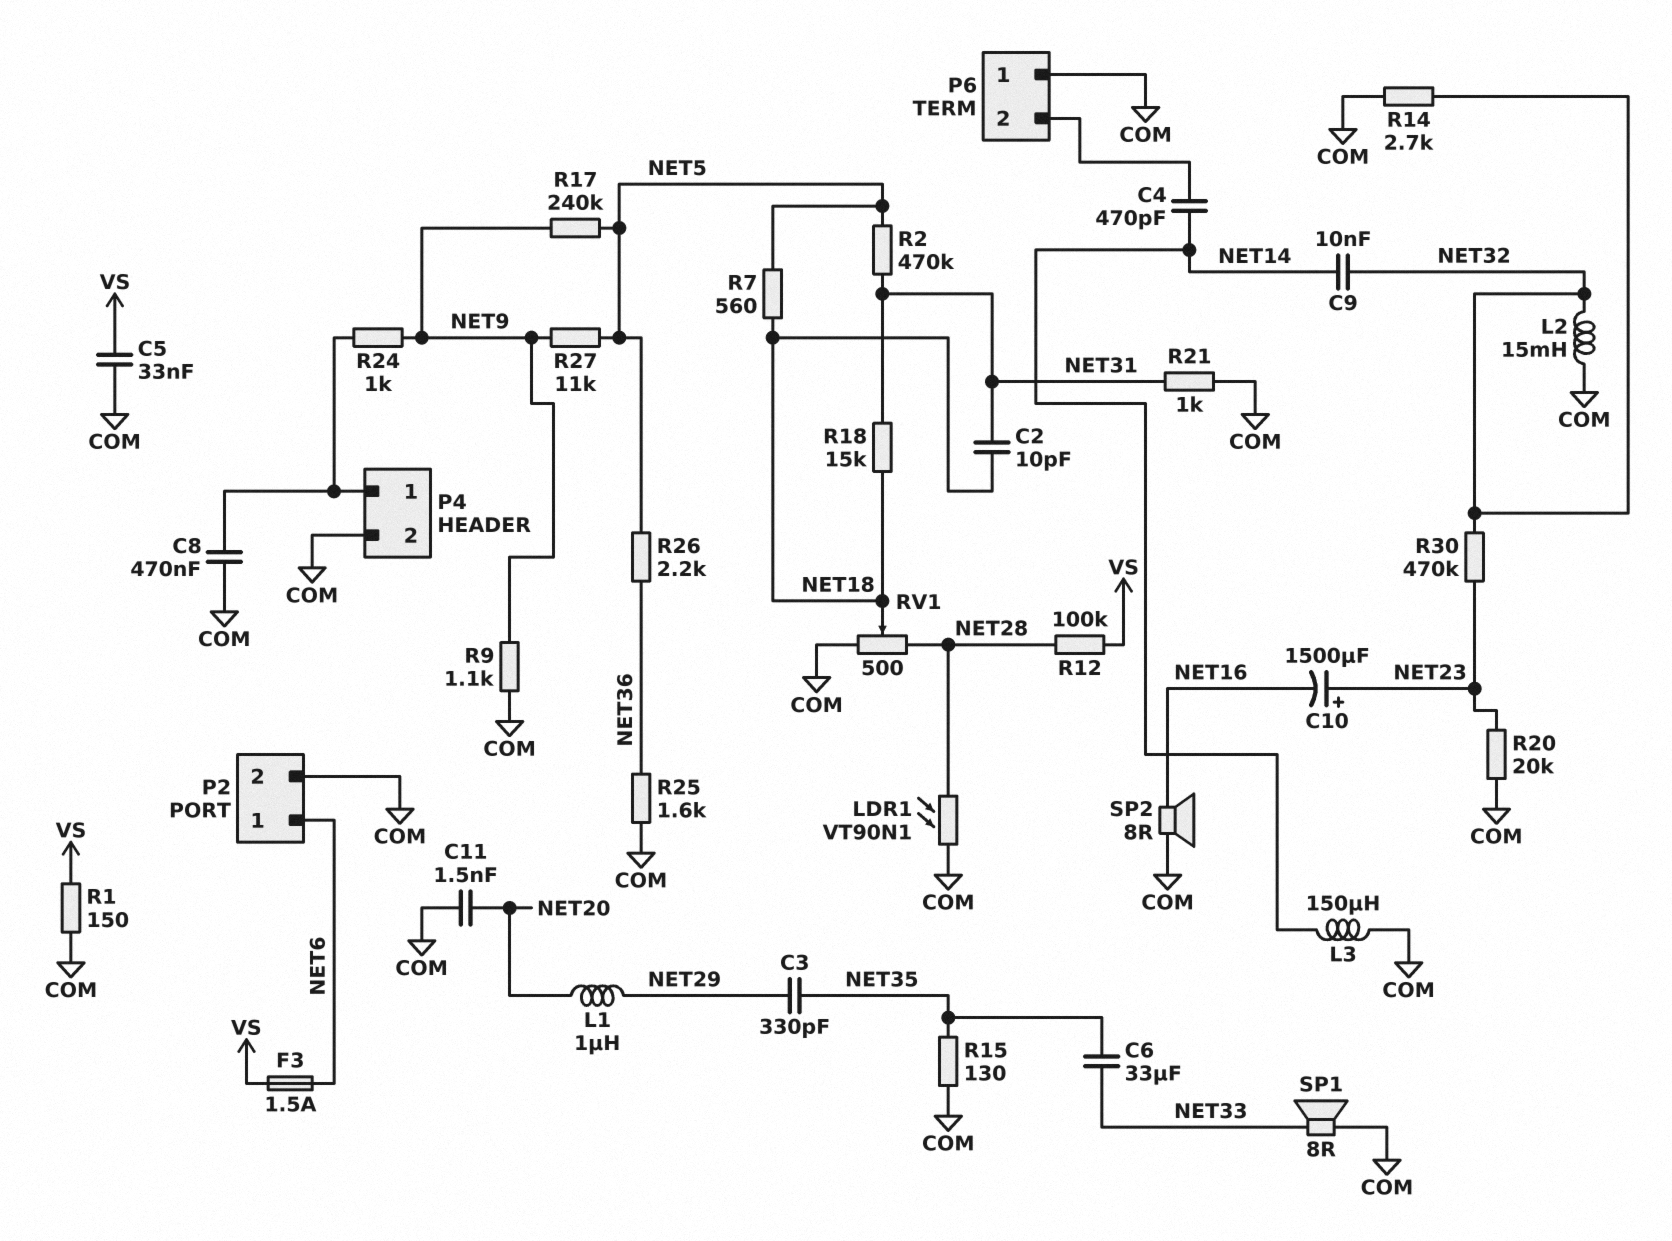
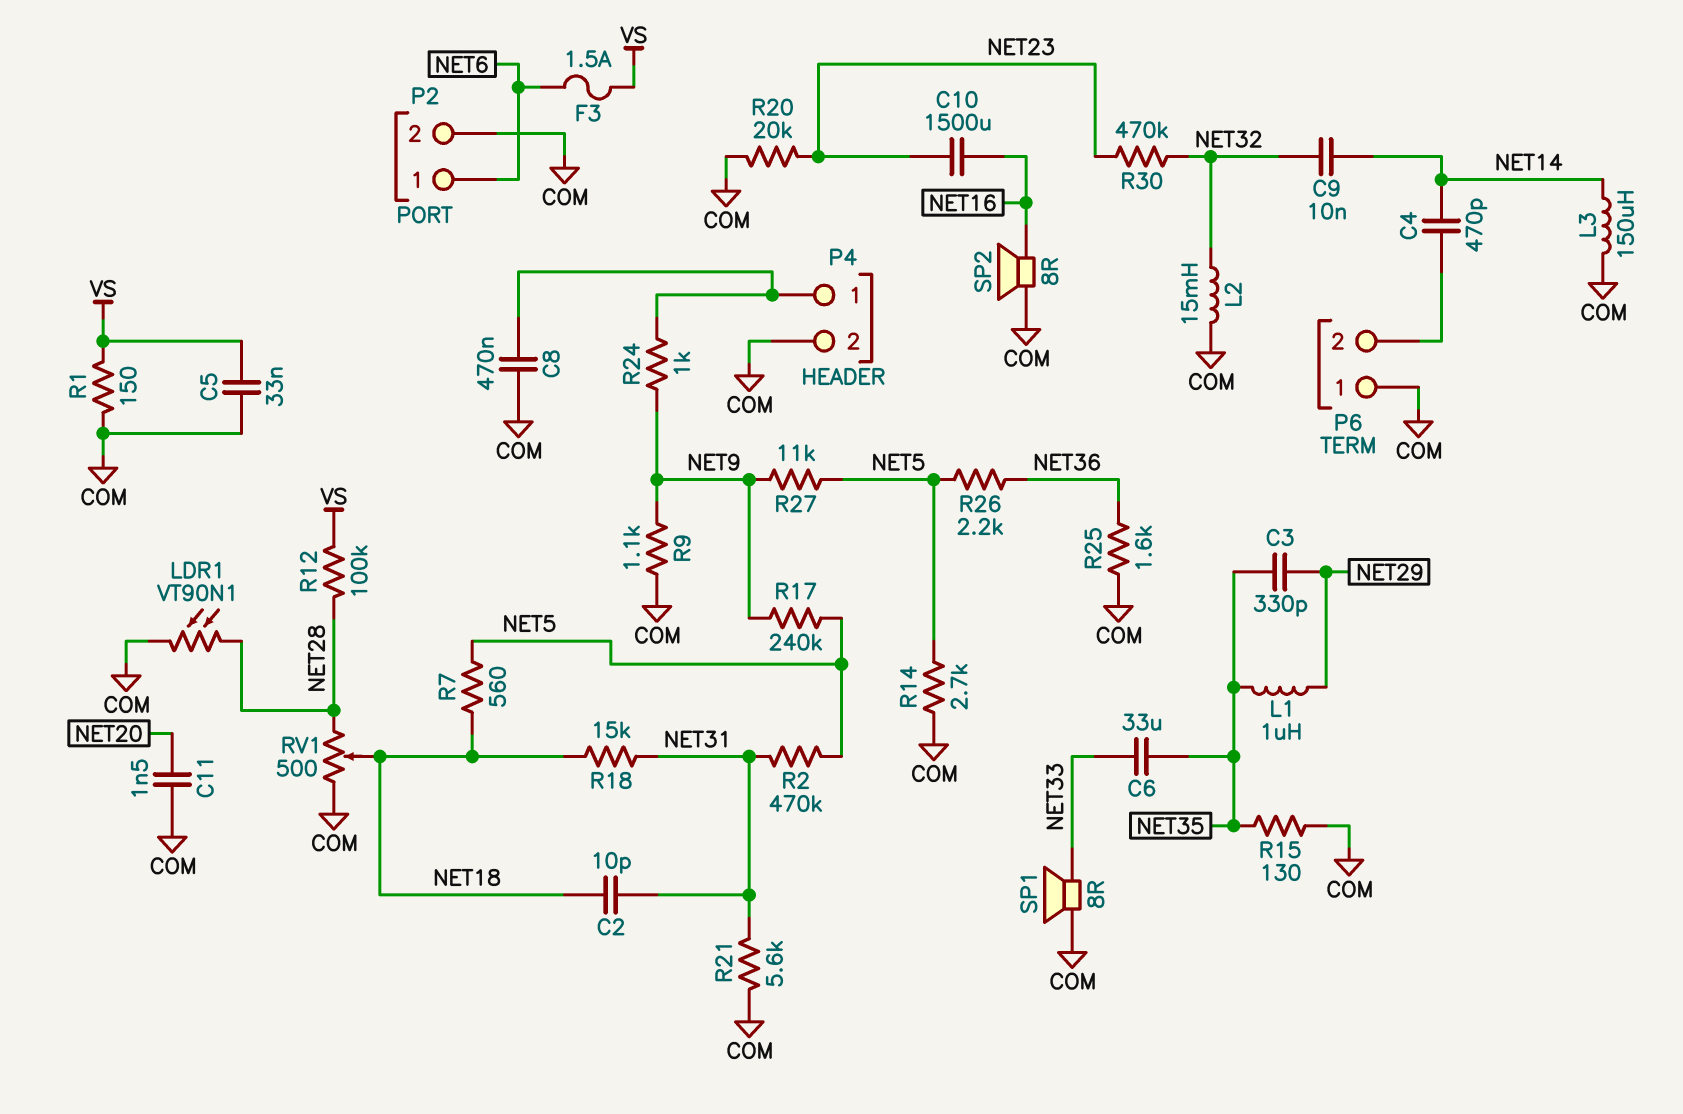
C10: 1500uF (plus NET23, minus NET16) -> 1500uF (NET16, NET23)
L1: 1uH (NET20, NET29) -> 1uH (NET29, NET35)
R14: 2.7k (COM, NET32) -> 2.7k (COM, NET5)
R21: 1k (COM, NET31) -> 5.6k (COM, NET31)

